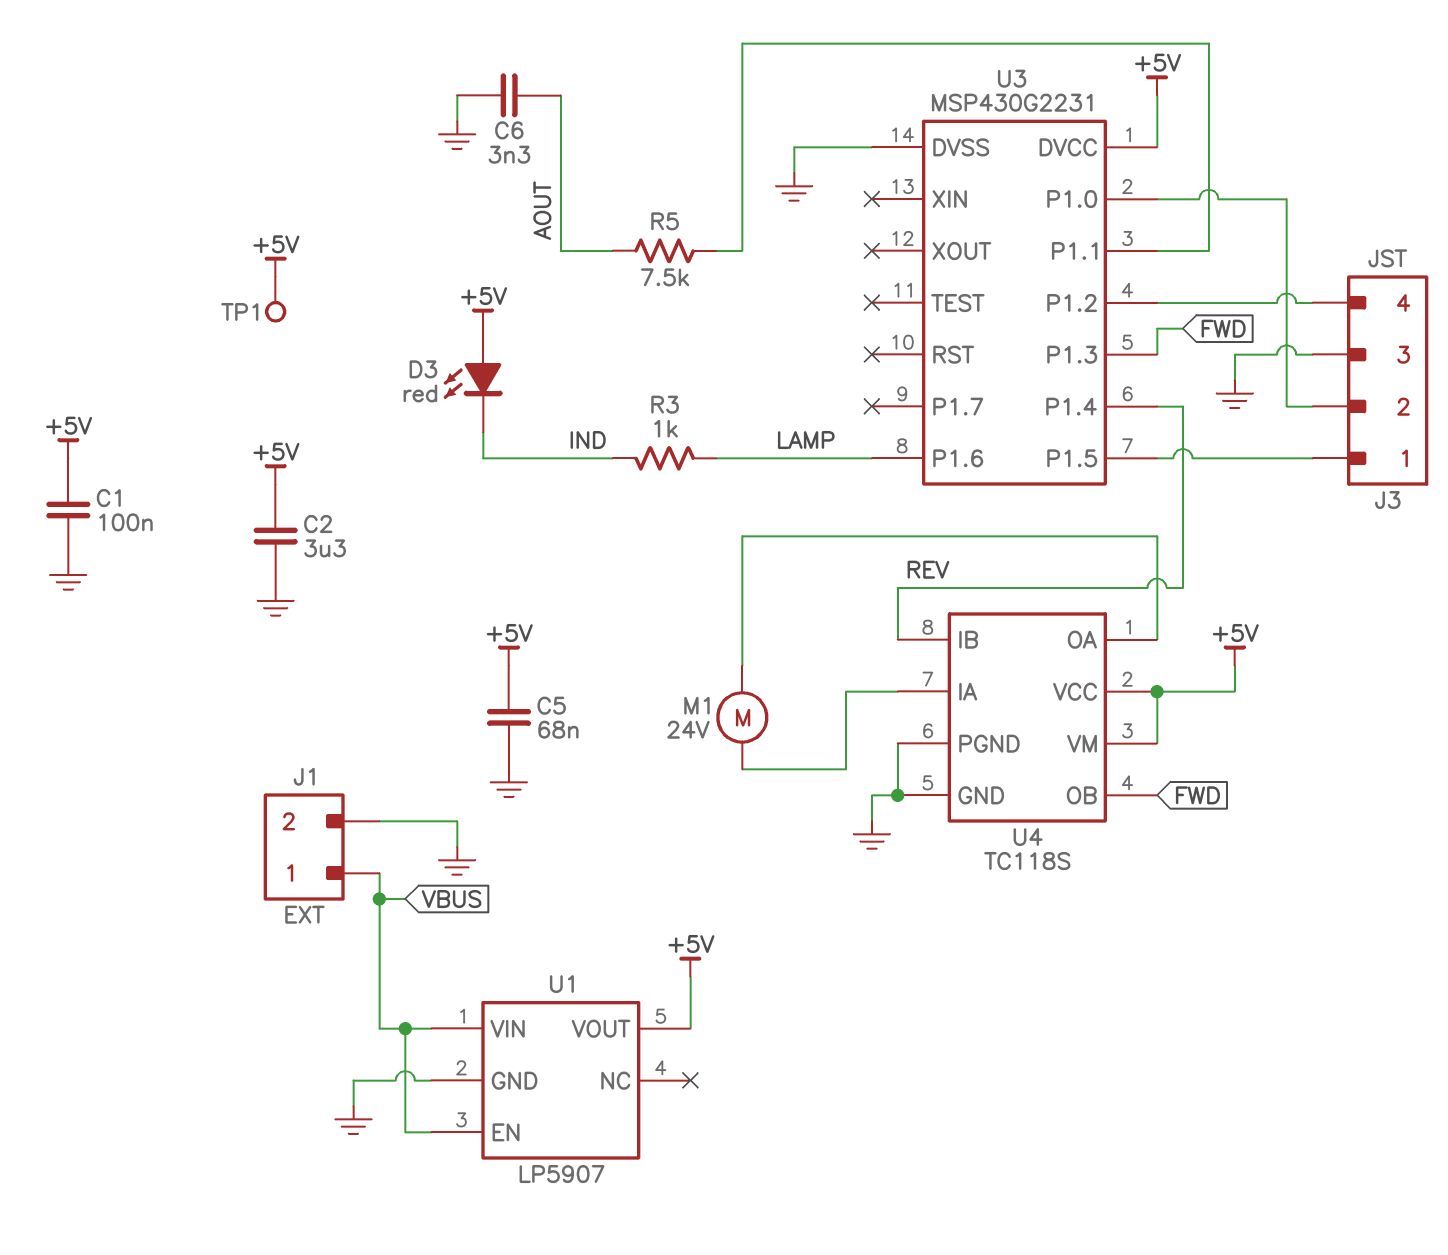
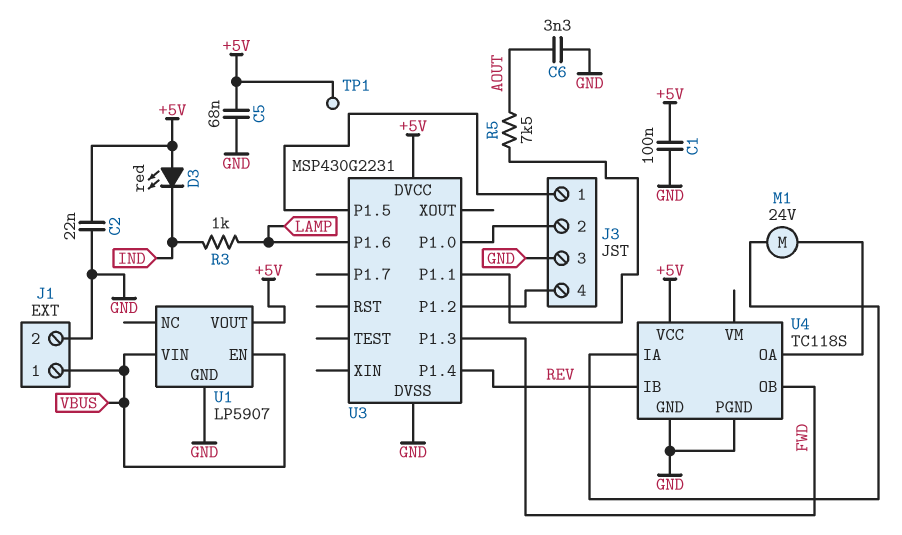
C2: 3.3uF (+5V, GND) -> 22nF (+5V, GND)
U4 pin VM: +5V -> none

